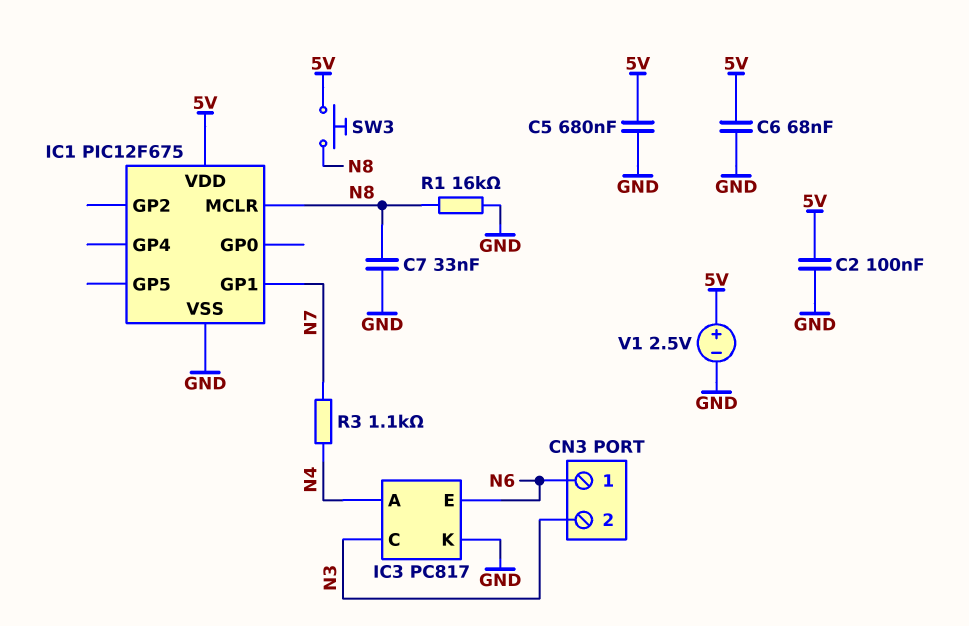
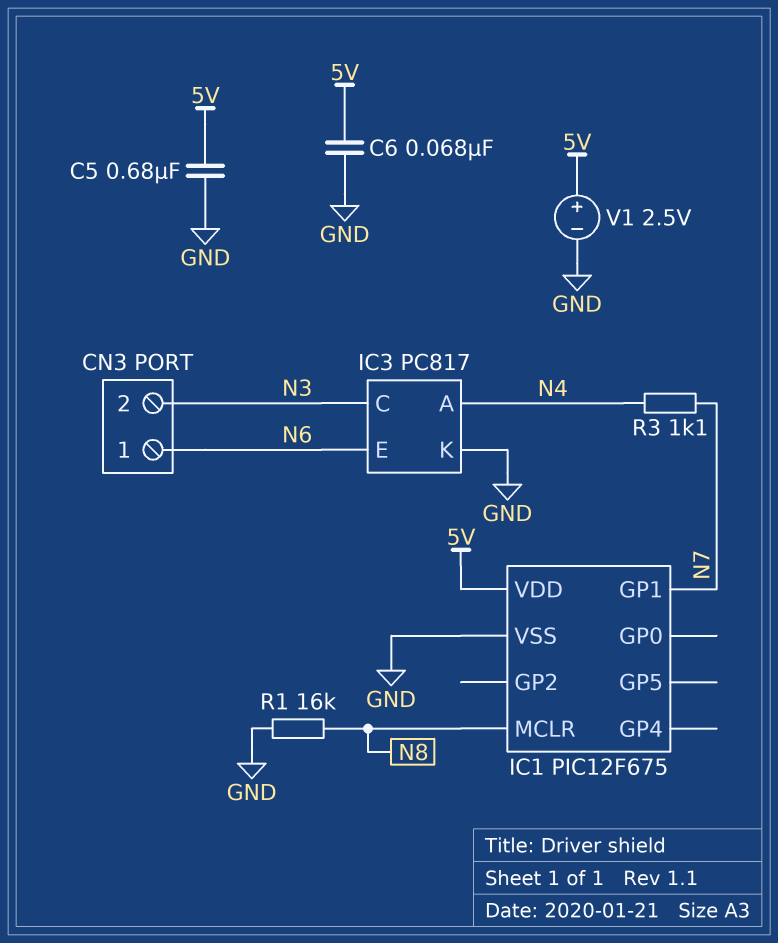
C2: 100nF (5V, GND) -> none
C7: 33nF (GND, N8) -> none
SW3: button (5V, N8) -> none

